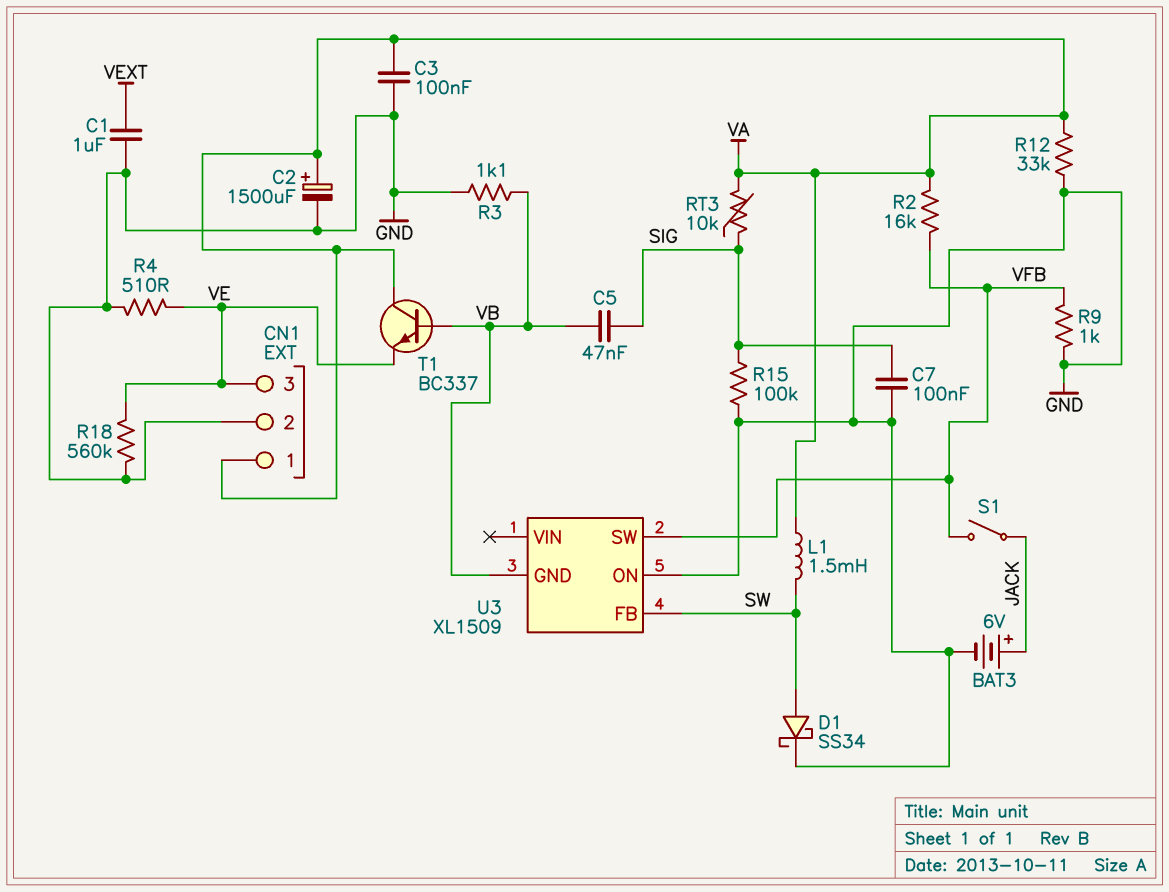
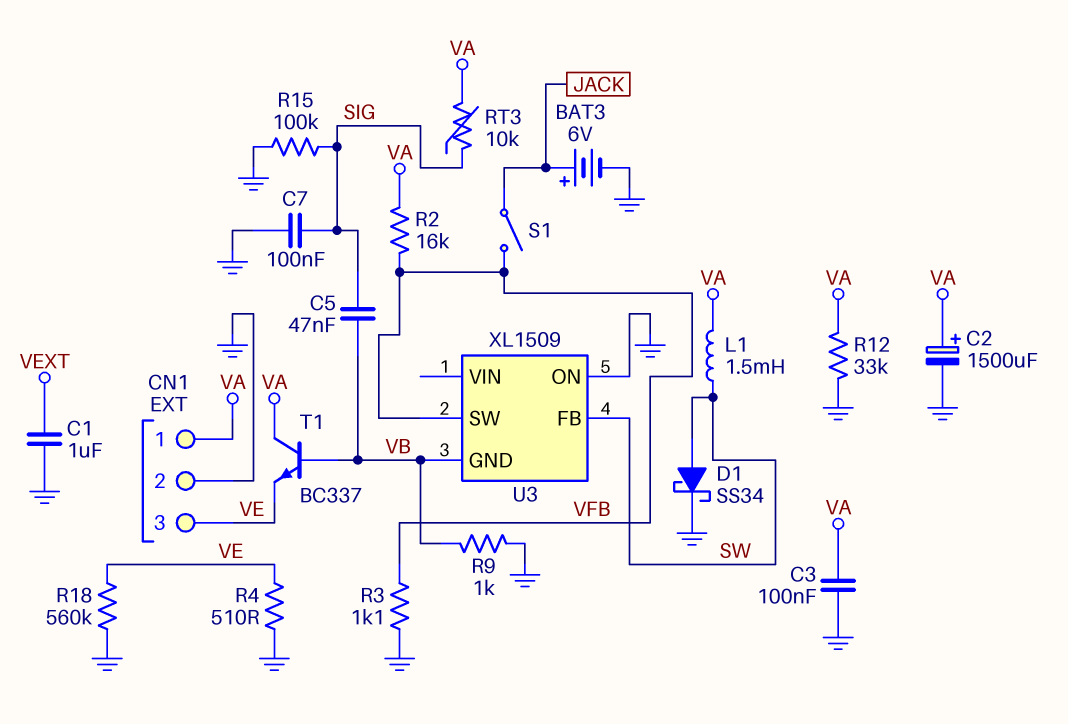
R3: 1.1k (GND, VB) -> 1.1k (GND, VFB)
R9: 1k (GND, VFB) -> 1k (GND, VB)

